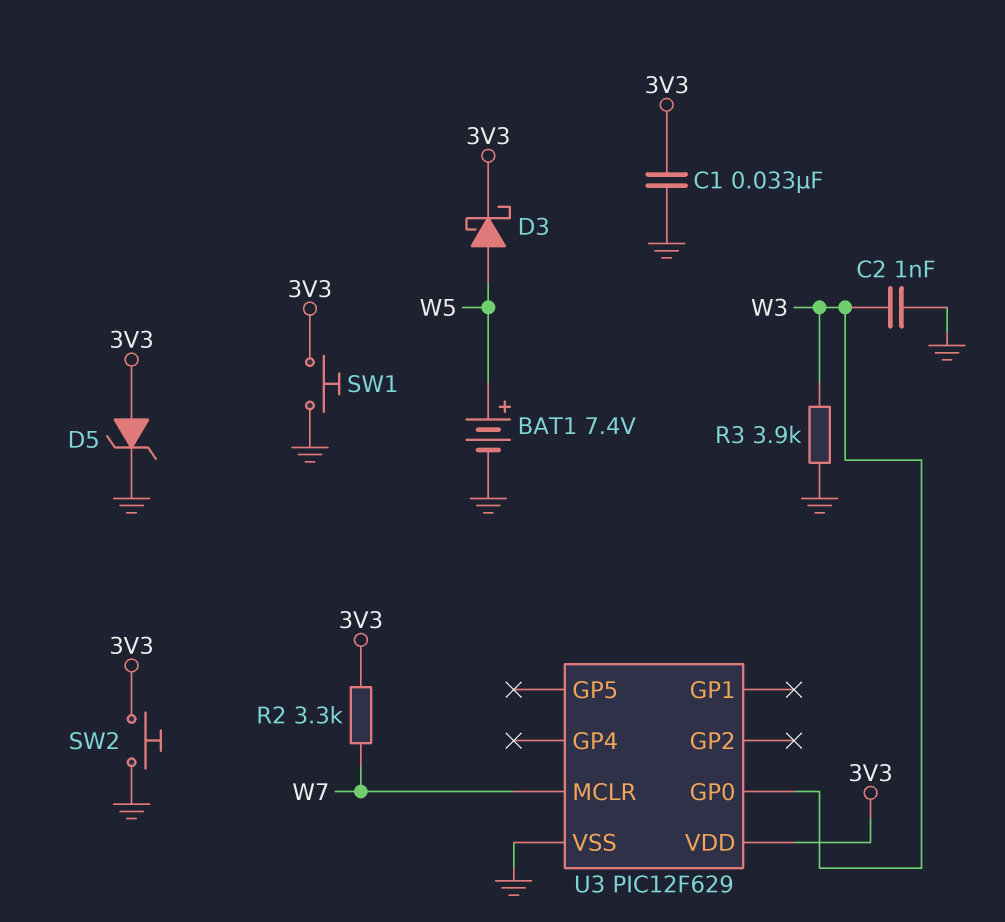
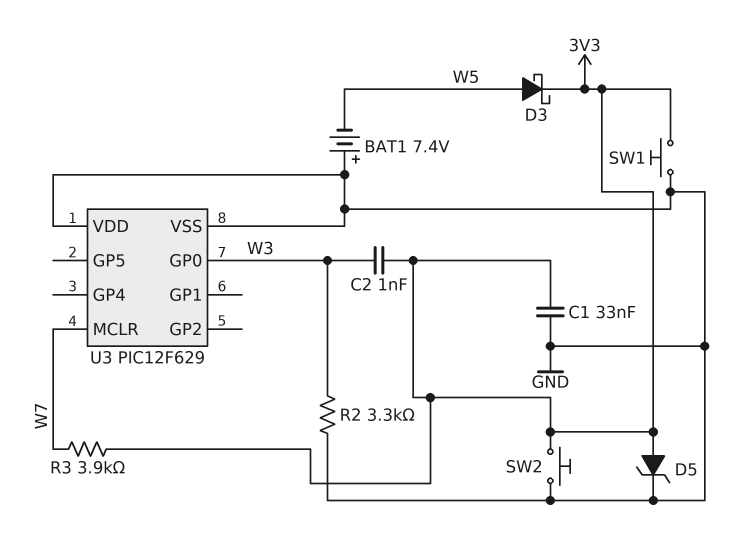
BAT1: 7.4V (plus W5, minus GND) -> 7.4V (plus GND, minus W5)
C2: 1nF (GND, W3) -> 1nF (3V3, W3)
R2: 3.3k (3V3, W7) -> 3.3k (GND, W3)
R3: 3.9k (GND, W3) -> 3.9k (3V3, W7)
U3 pin VDD: 3V3 -> GND

